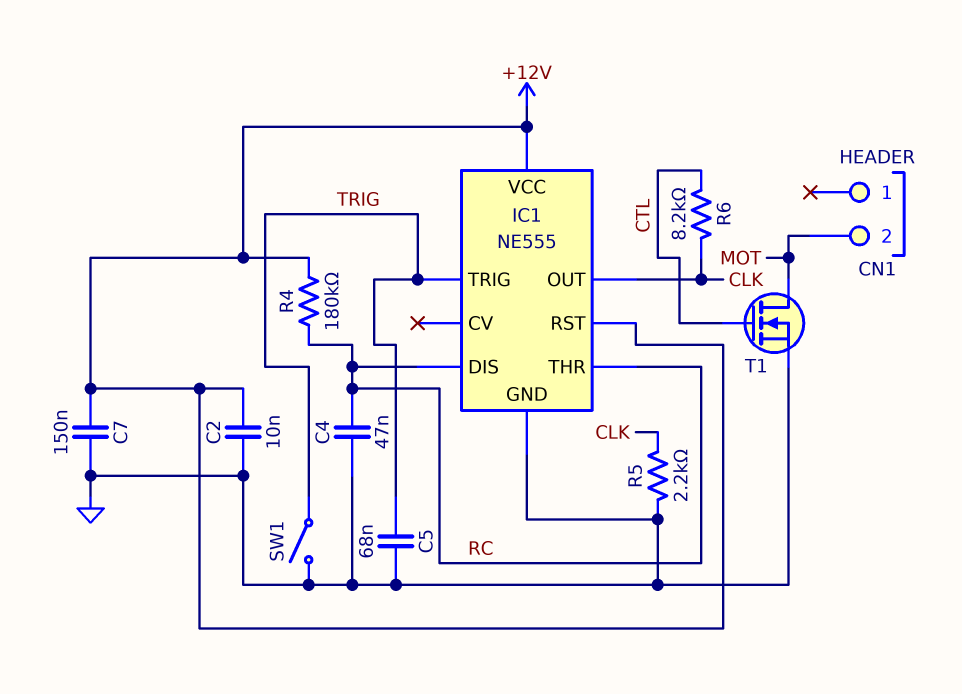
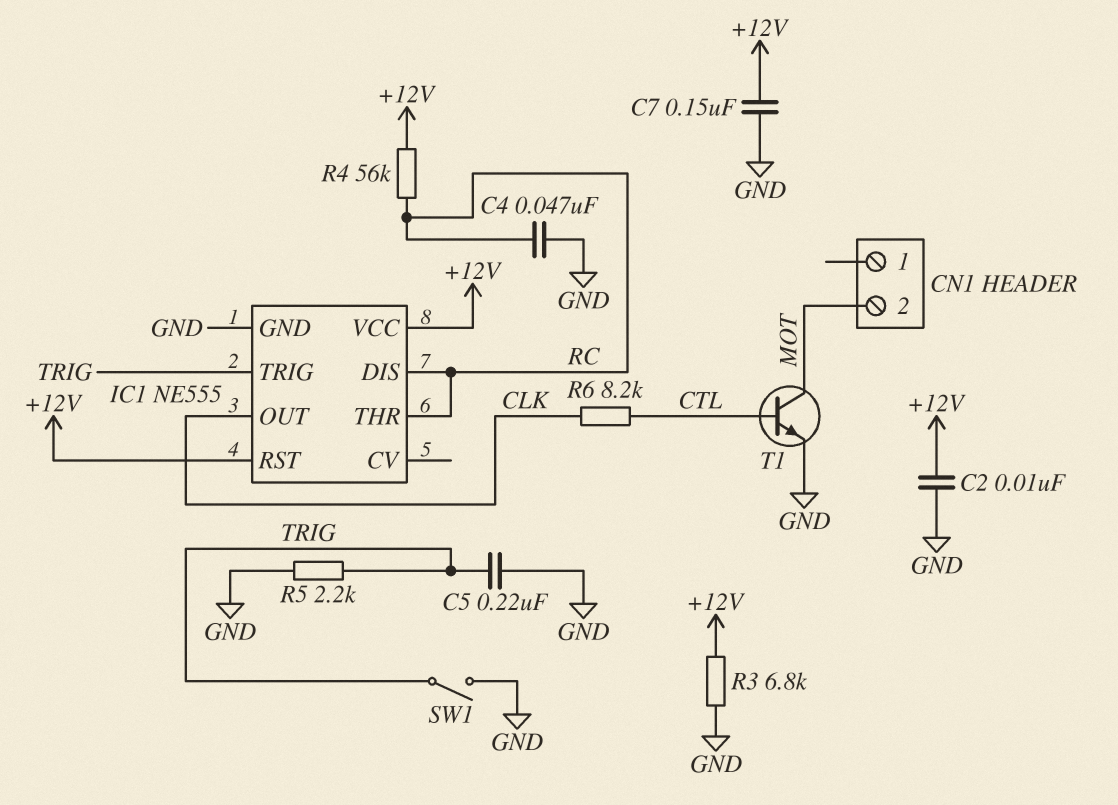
C5: 68nF (GND, TRIG) -> 220nF (GND, TRIG)
R3: none -> 6.8k (+12V, GND)
R4: 180k (+12V, RC) -> 56k (+12V, RC)
R5: 2.2k (CLK, GND) -> 2.2k (GND, TRIG)
T1: NMOS (G CTL, D MOT, S GND) -> NPN (B CTL, C MOT, E GND)

